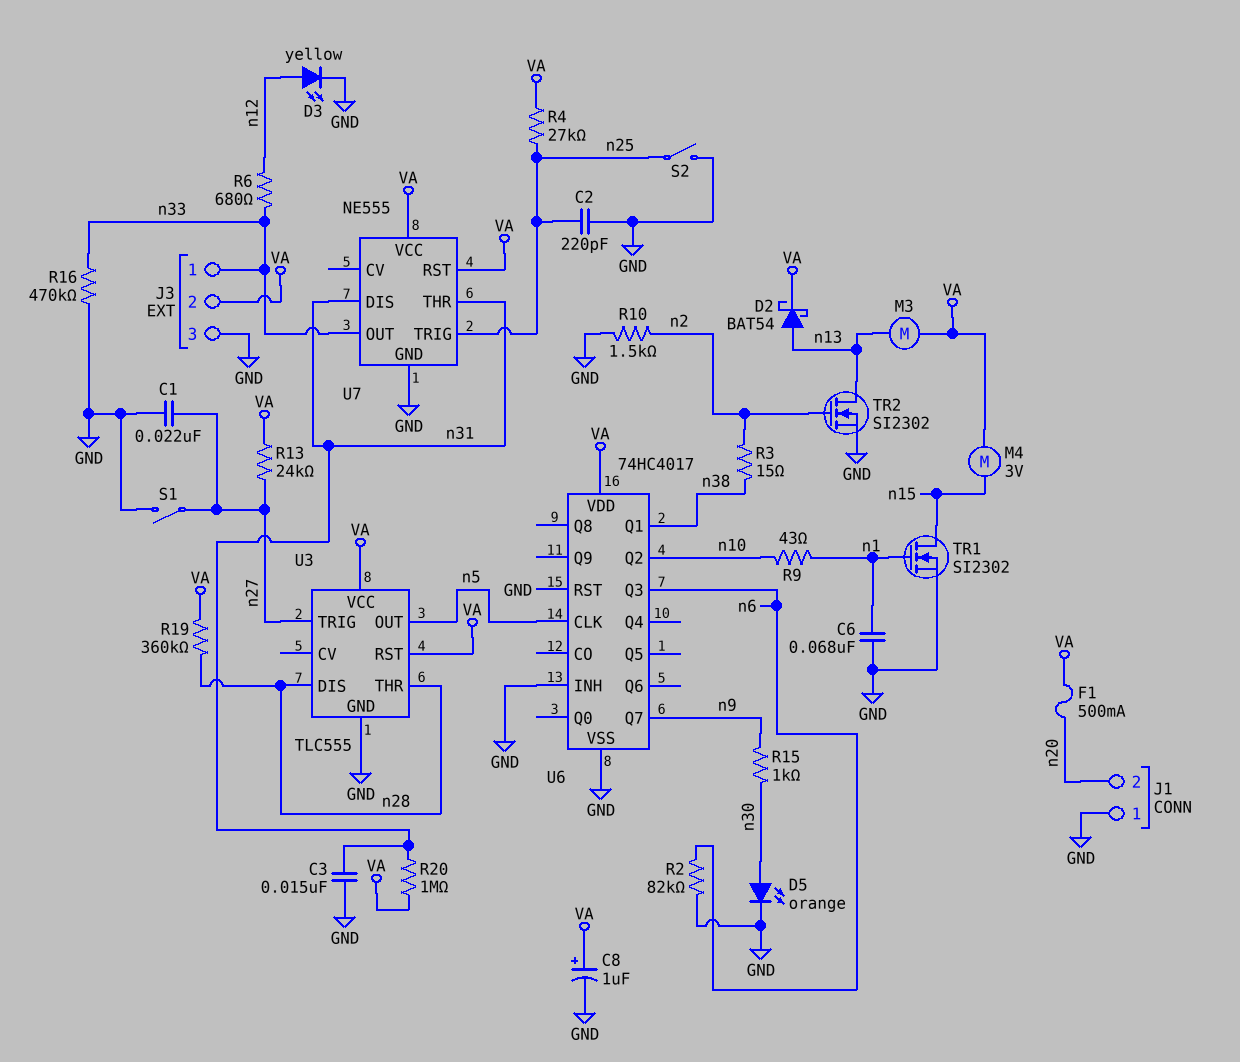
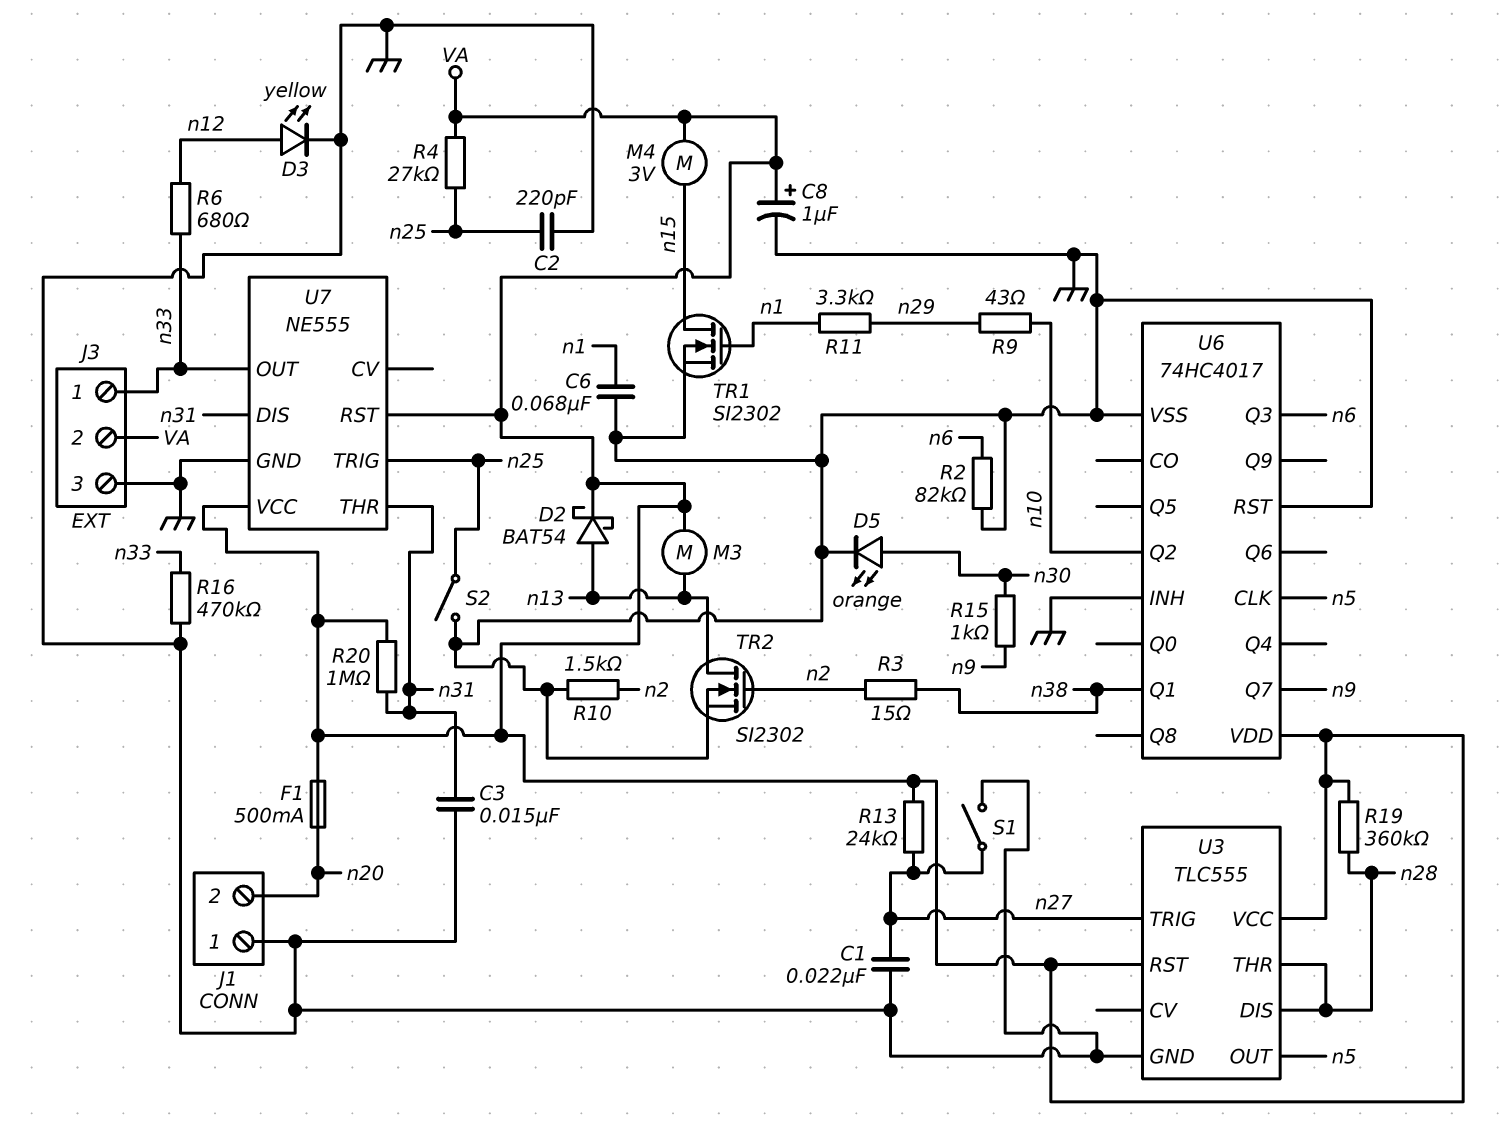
R9: 43 (n1, n10) -> 43 (n10, n29)
R11: none -> 3.3k (n1, n29)

